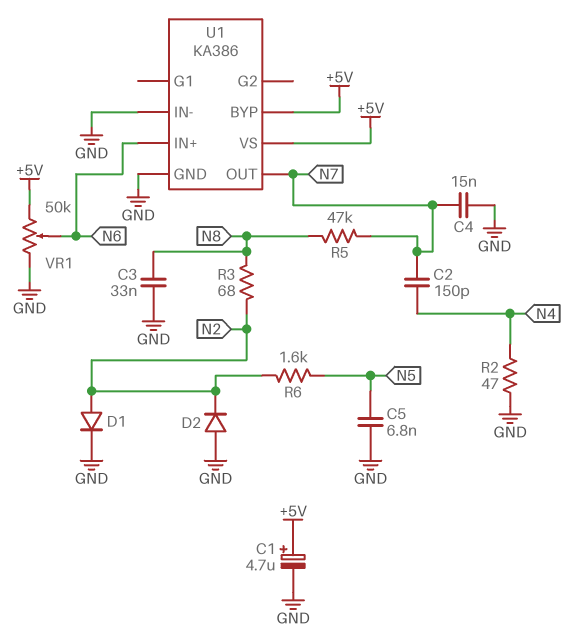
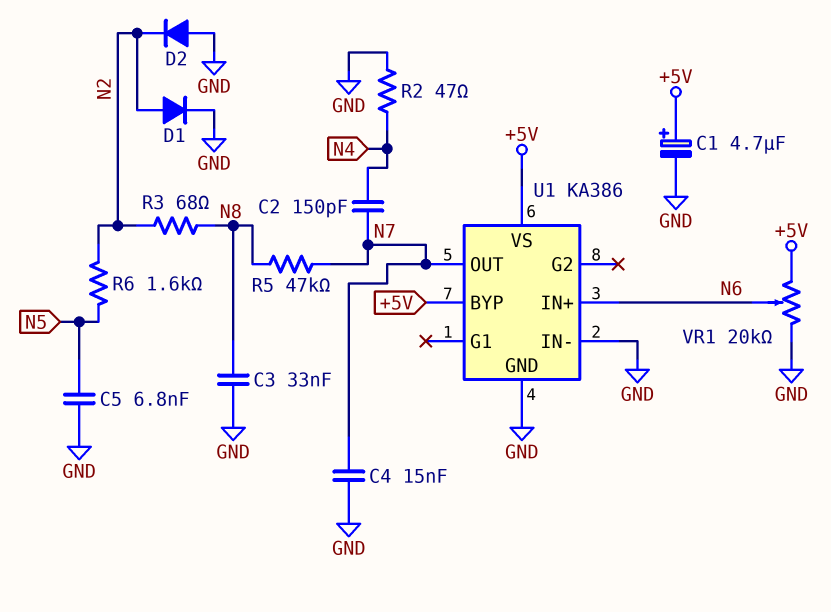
VR1: 50k (+5V, GND, wiper N6) -> 20k (+5V, GND, wiper N6)

